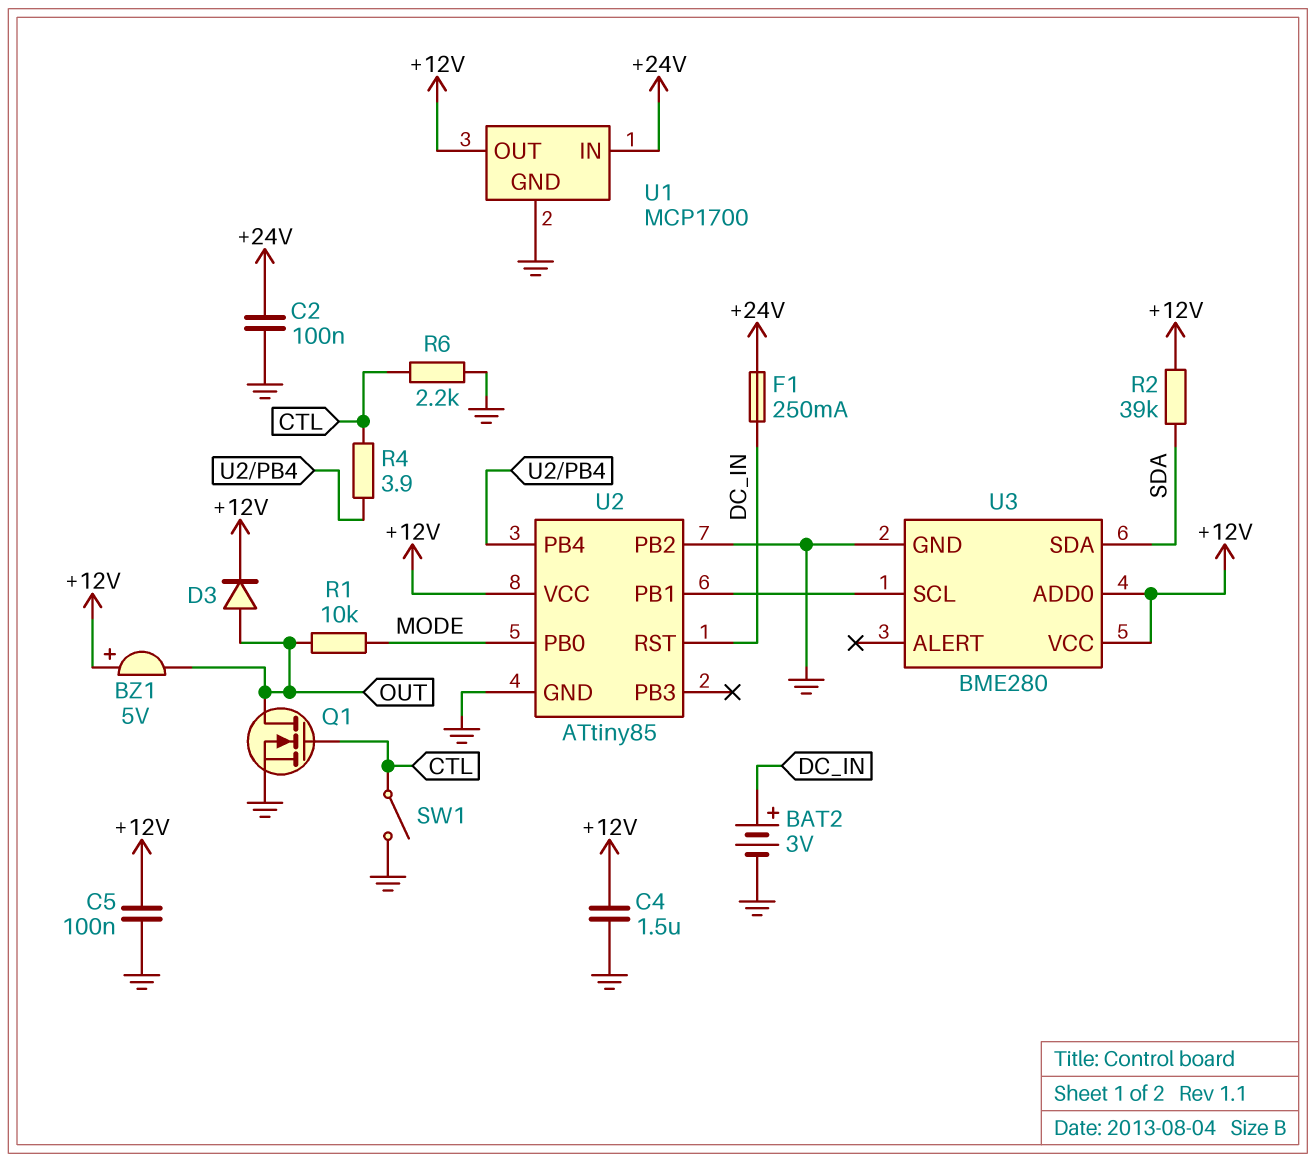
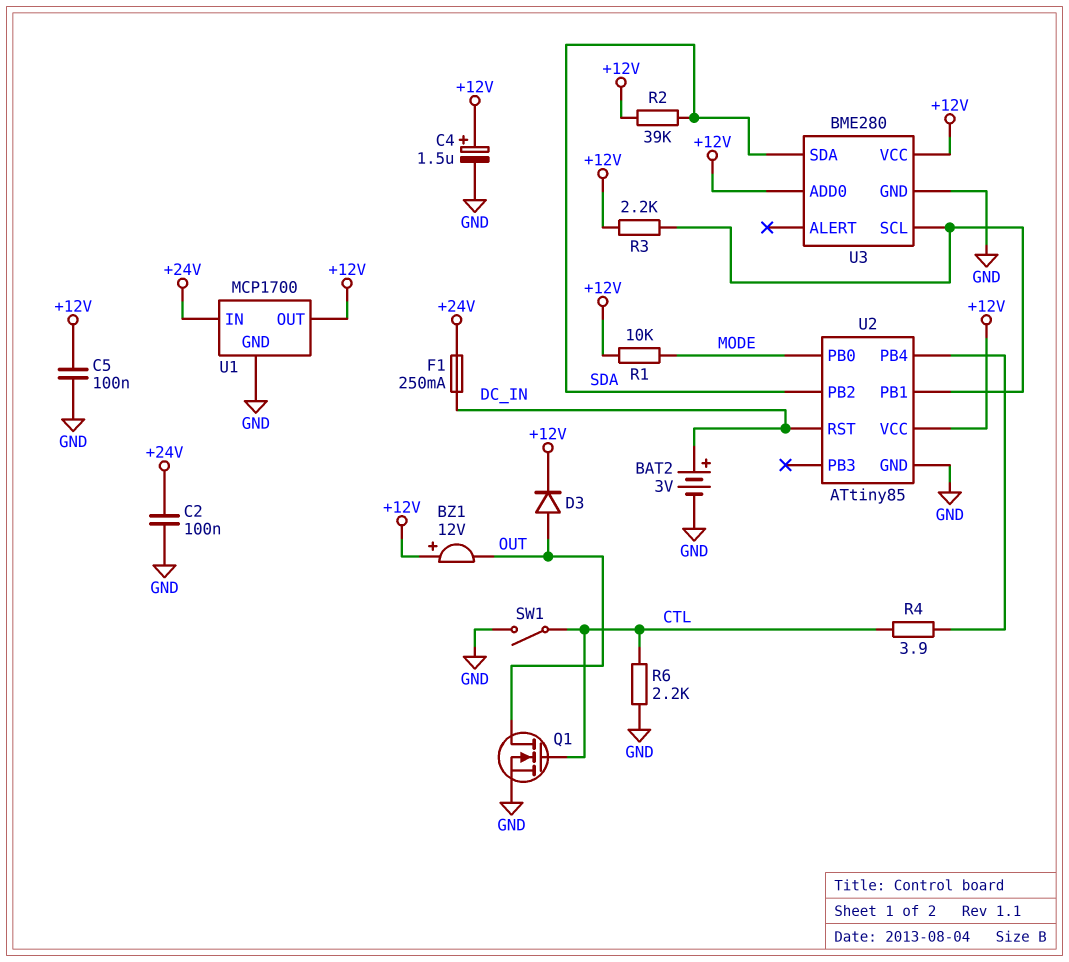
BZ1: buzzer 5V (plus +12V, minus OUT) -> buzzer 12V (plus +12V, minus OUT)
C4: 1.5uF (+12V, GND) -> 1.5uF (plus +12V, minus GND)
R1: 10k (MODE, OUT) -> 10k (+12V, MODE)
R3: none -> 2.2k (+12V, U2/PB1)
U2 pin PB2: GND -> SDA

